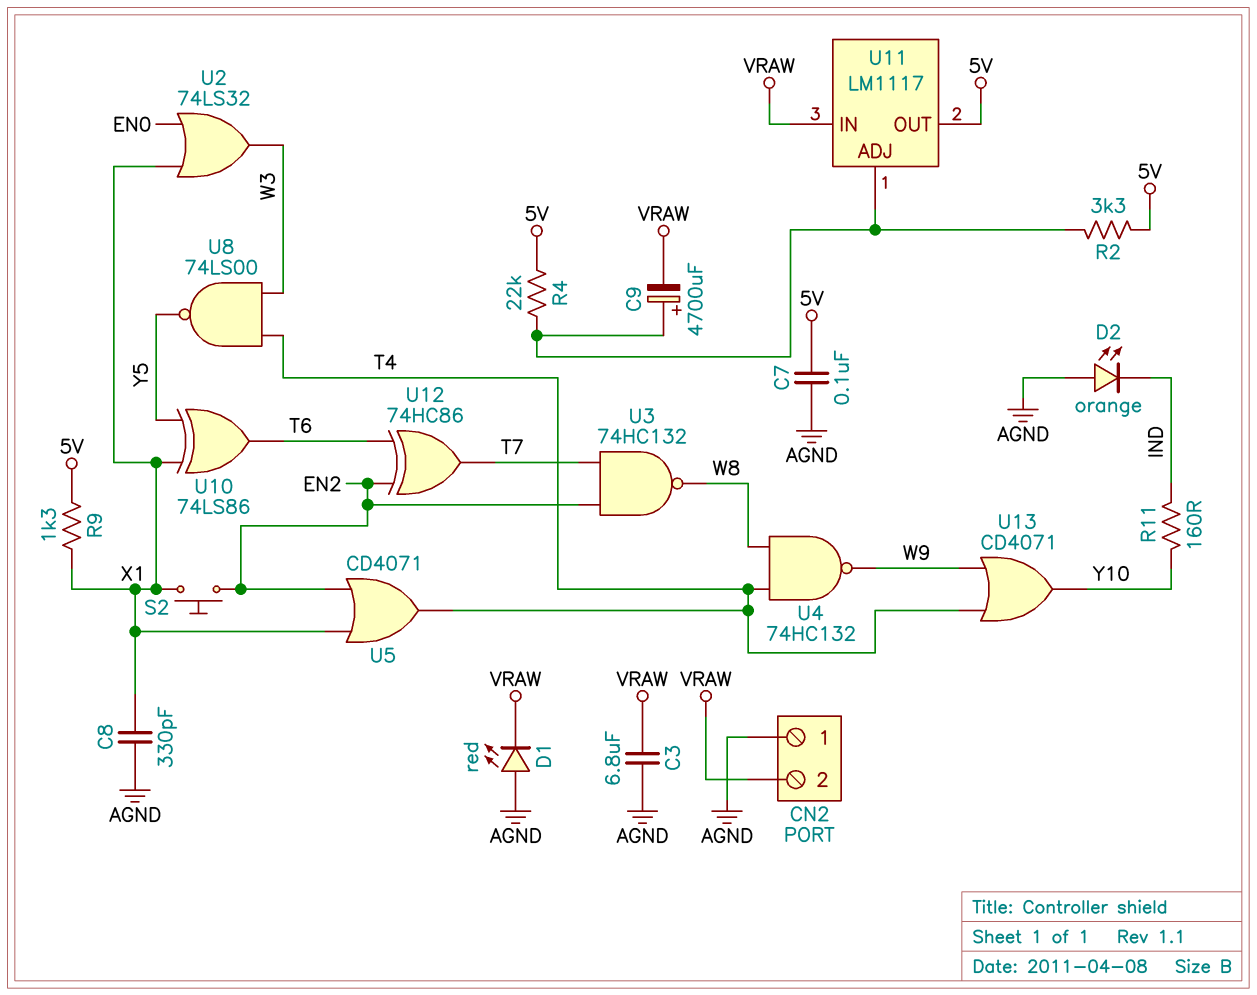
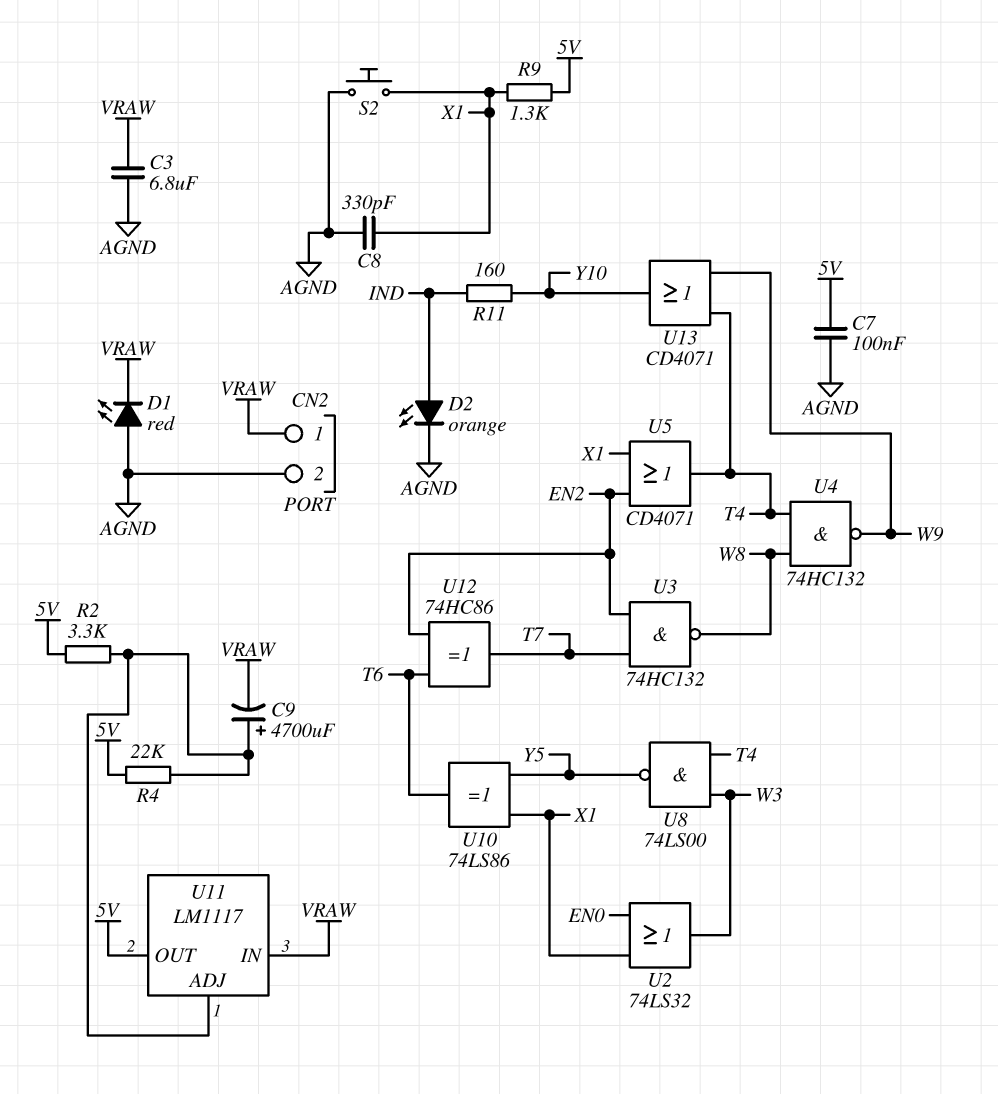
CN2 pin 1: AGND -> VRAW
CN2 pin 2: VRAW -> AGND
D2: LED orange (A AGND, K IND) -> LED orange (A IND, K AGND)
S2: button (EN2, X1) -> button (AGND, X1)

